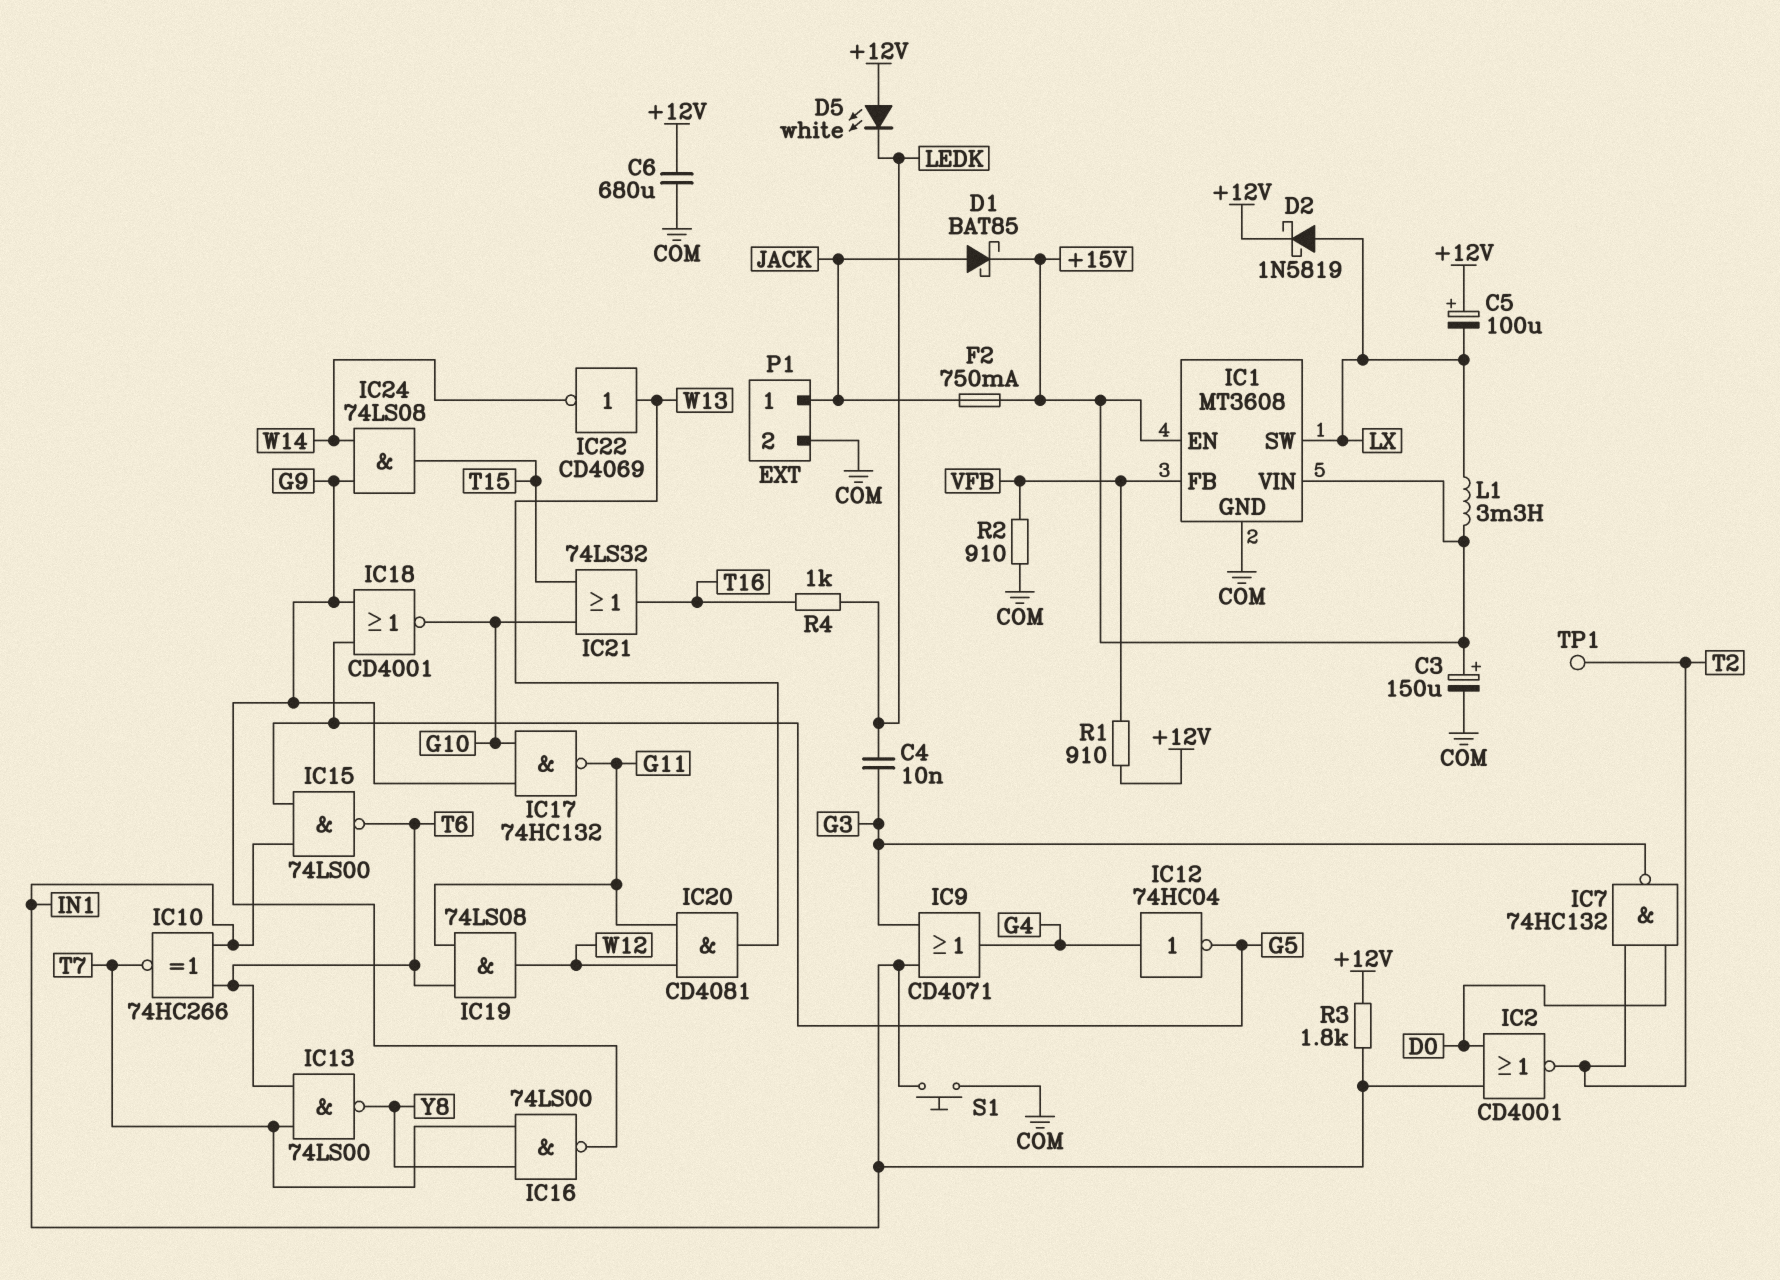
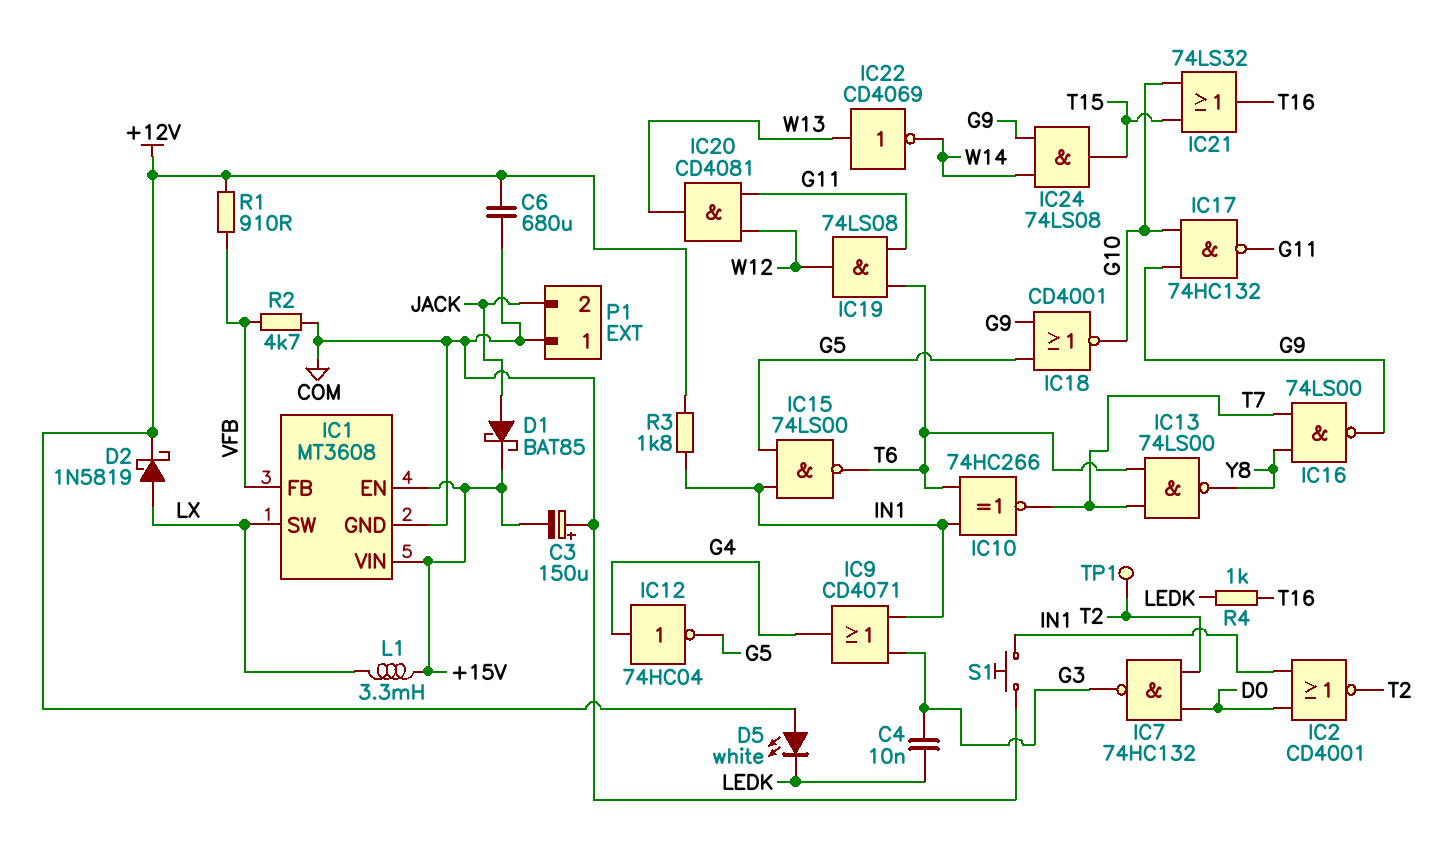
C3: 150uF (plus +15V, minus COM) -> 150uF (plus COM, minus +15V)
C5: 100uF (plus +12V, minus LX) -> none
F2: 750mA (+15V, JACK) -> none
P1 pin 1: JACK -> COM
P1 pin 2: COM -> JACK
R2: 910 (COM, VFB) -> 4.7k (COM, VFB)

